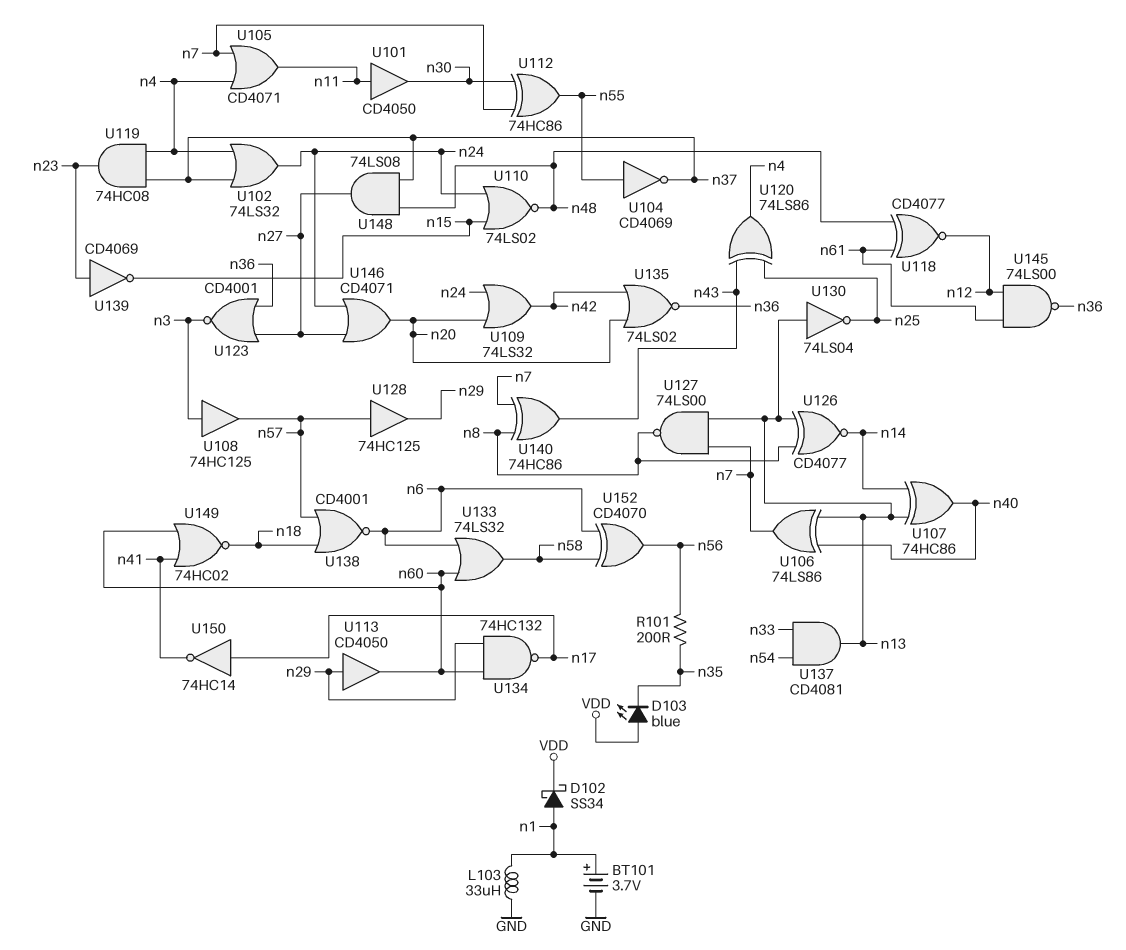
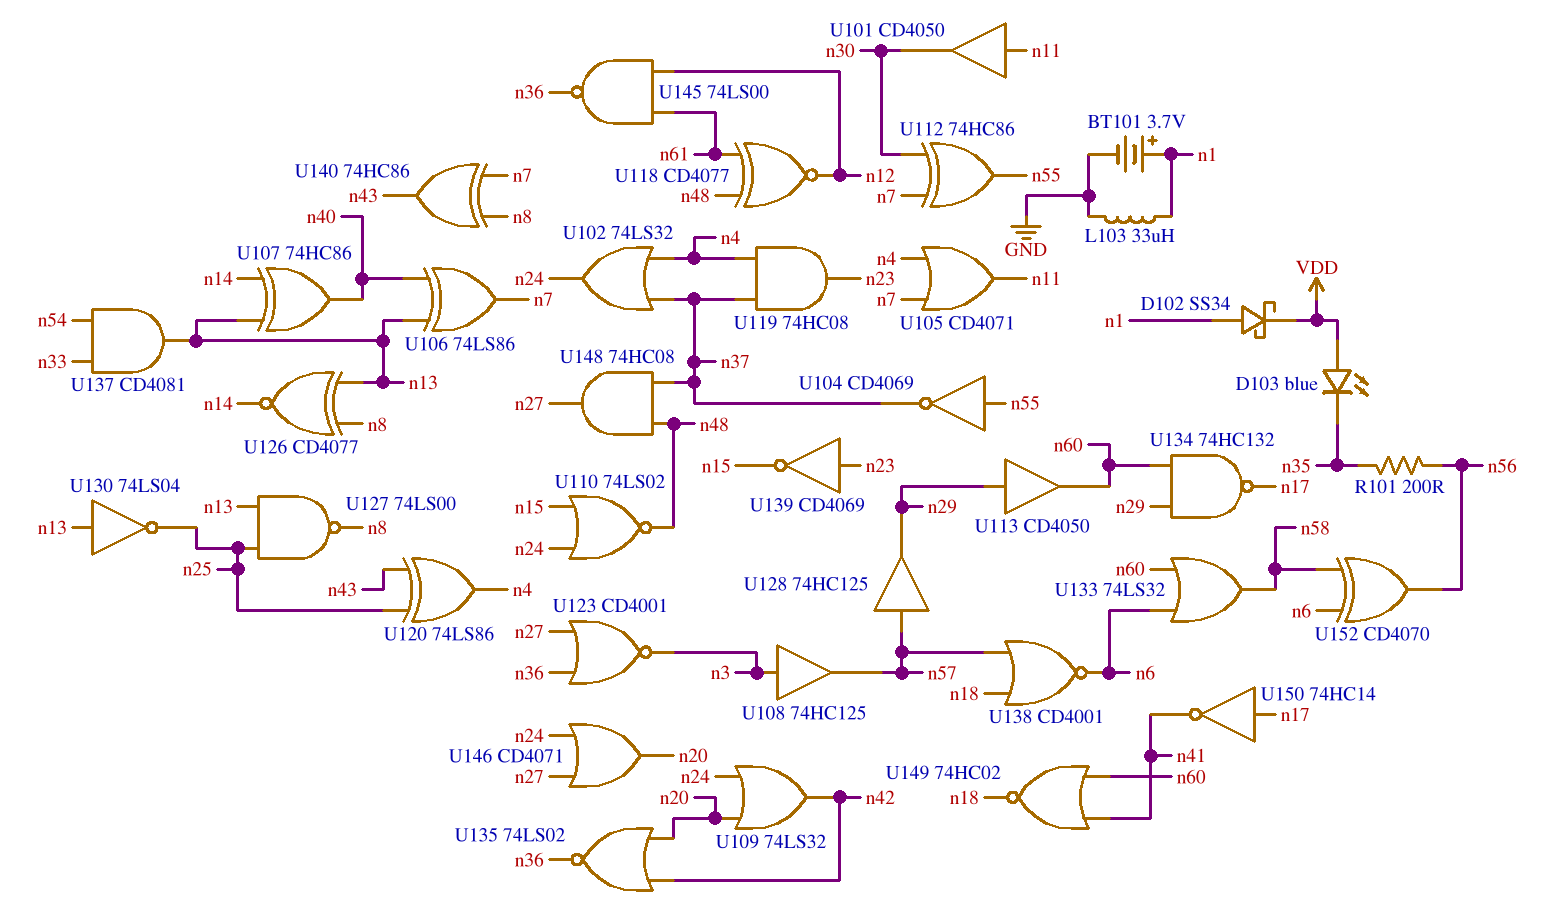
U127: NAND 74LS00 (in n7, in n13, out n8) -> NAND 74LS00 (in n13, in n25, out n8)
U148: AND 74LS08 (in n37, in n48, out n27) -> AND 74HC08 (in n37, in n48, out n27)

